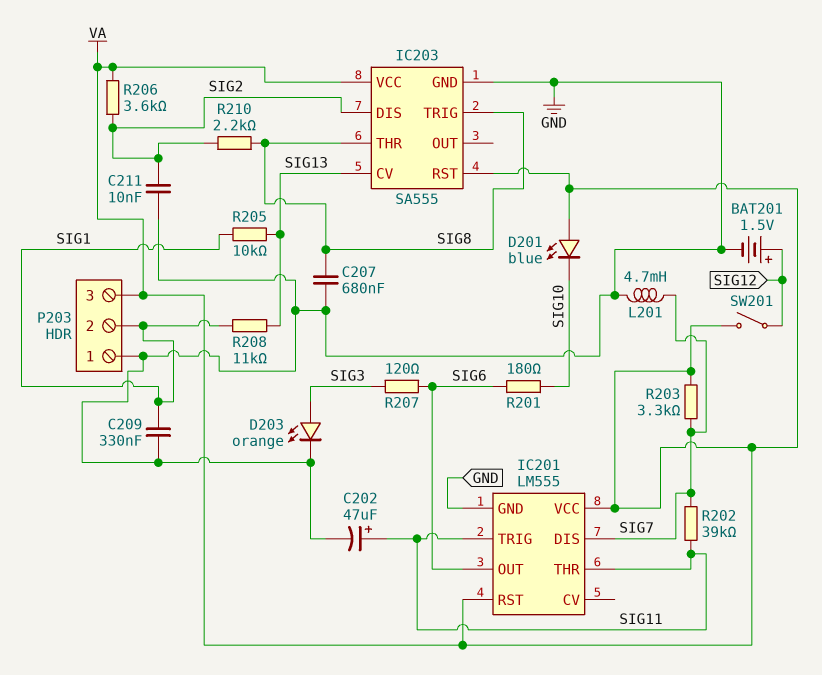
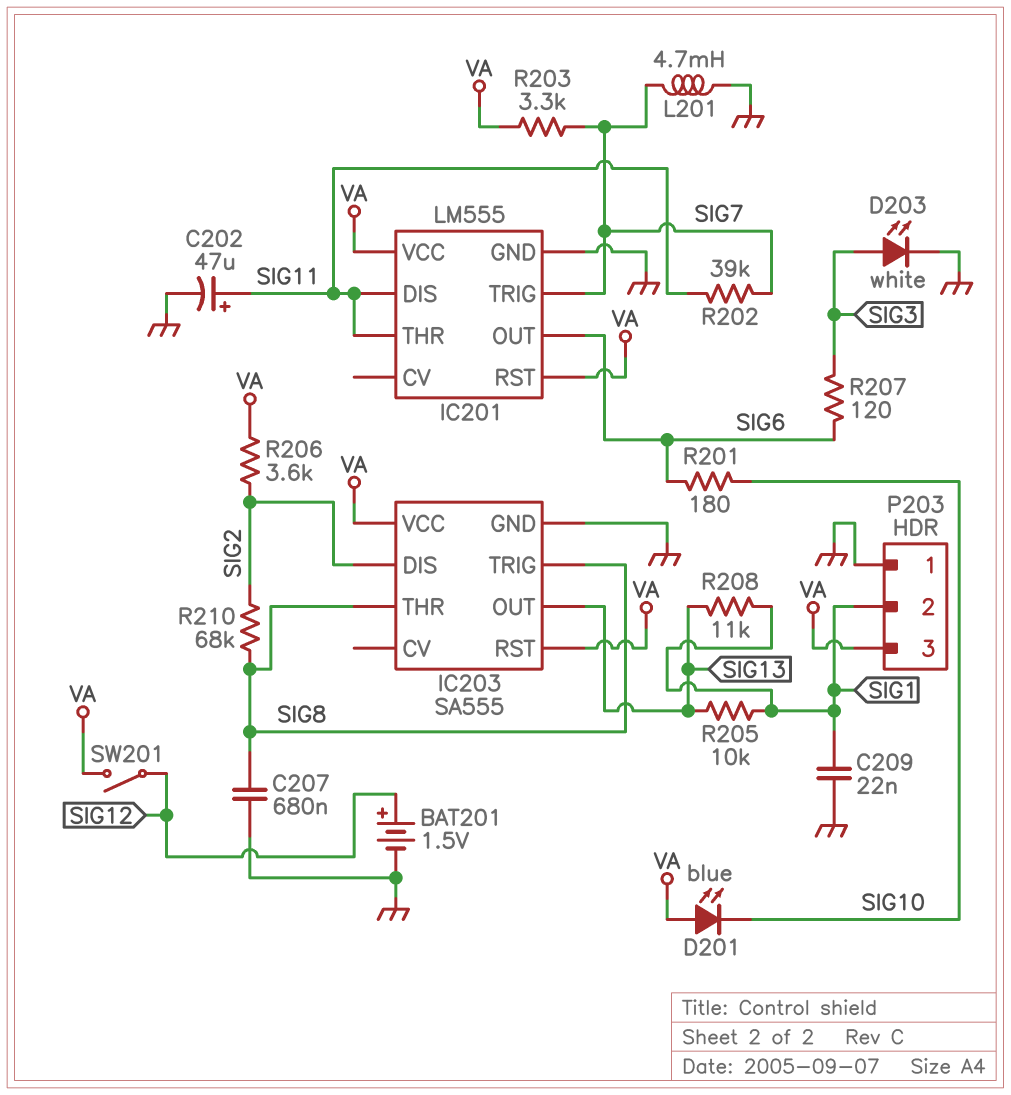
C209: 330nF (GND, SIG1) -> 22nF (GND, SIG1)
C211: 10nF (GND, SIG2) -> none
D203: LED orange (A SIG3, K GND) -> LED white (A SIG3, K GND)
IC201 pin DIS: SIG7 -> SIG11
IC201 pin TRIG: SIG11 -> SIG7
IC203 pin CV: SIG13 -> none
IC203 pin OUT: none -> SIG13
R210: 2.2k (SIG2, SIG8) -> 68k (SIG2, SIG8)

